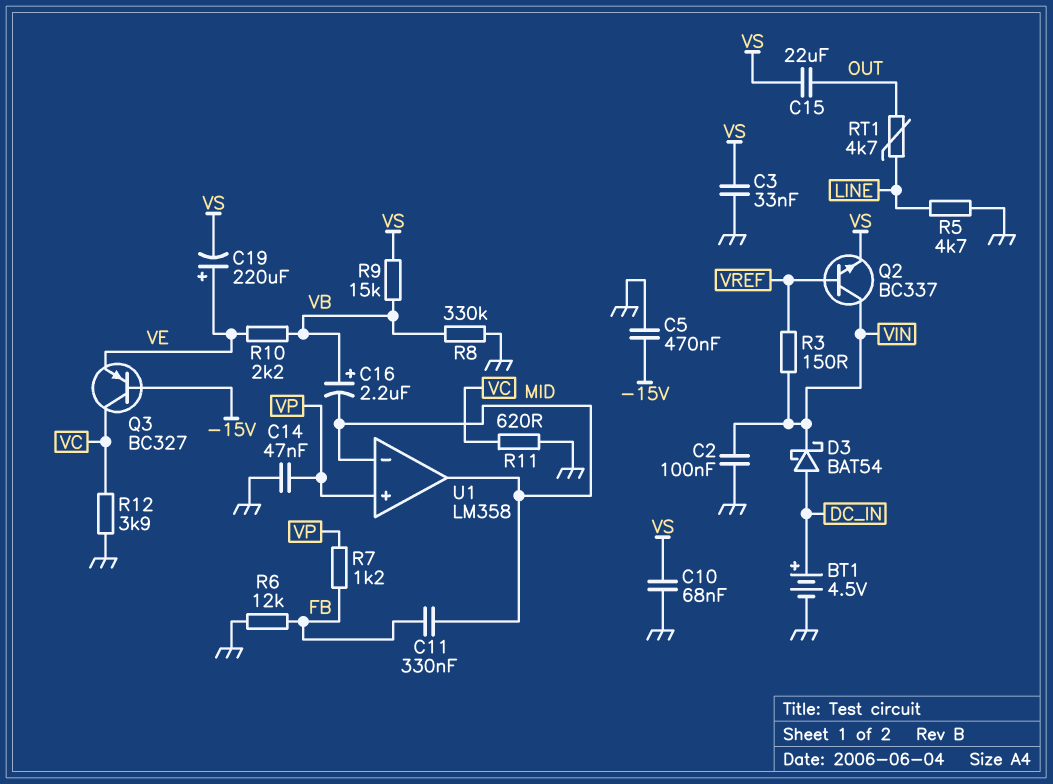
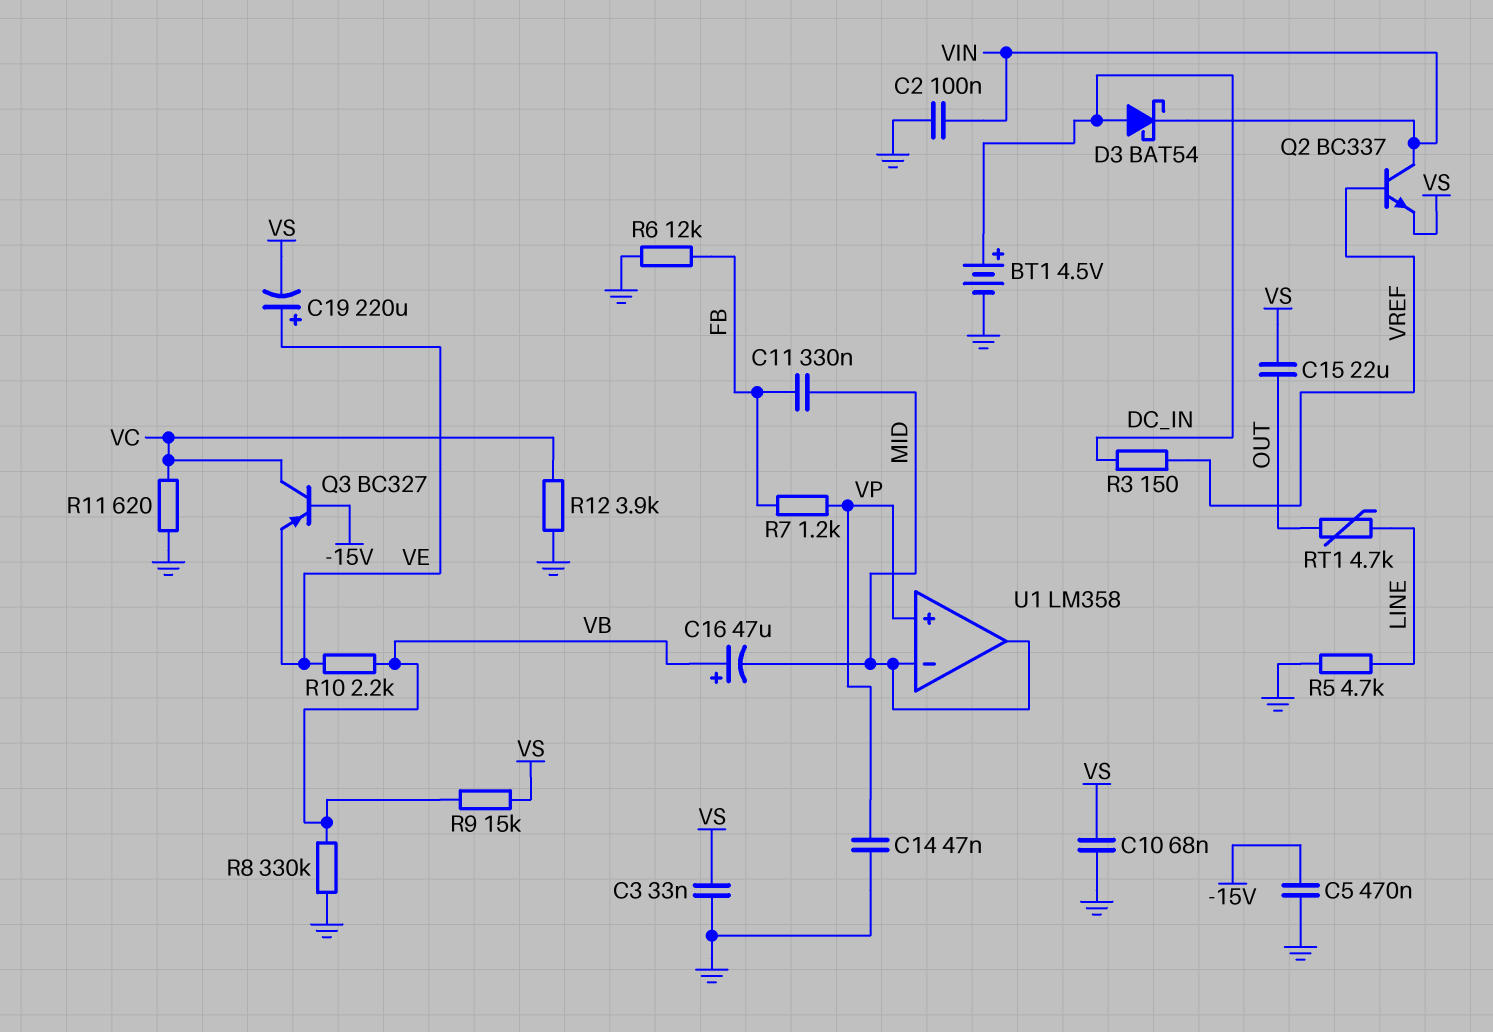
C16: 2.2uF (plus VB, minus MID) -> 47uF (plus VB, minus MID)
R3: 150 (VIN, VREF) -> 150 (DC_IN, VREF)

